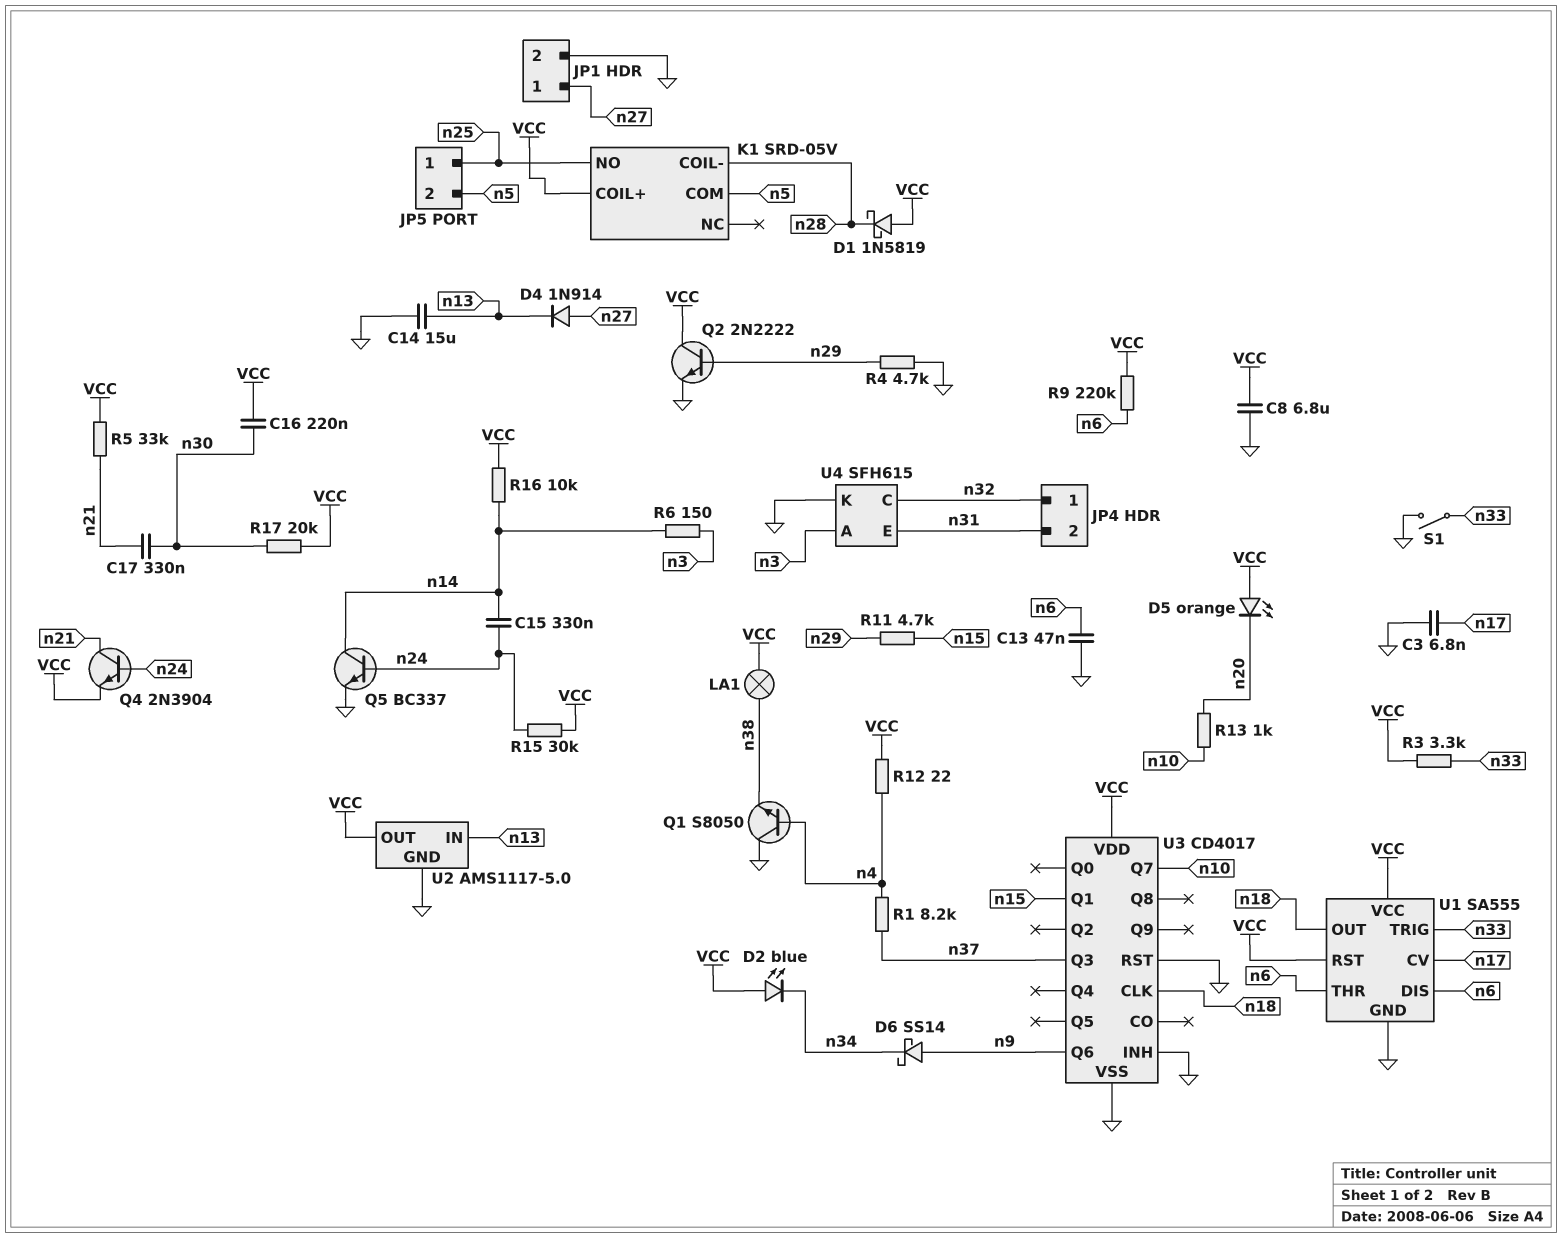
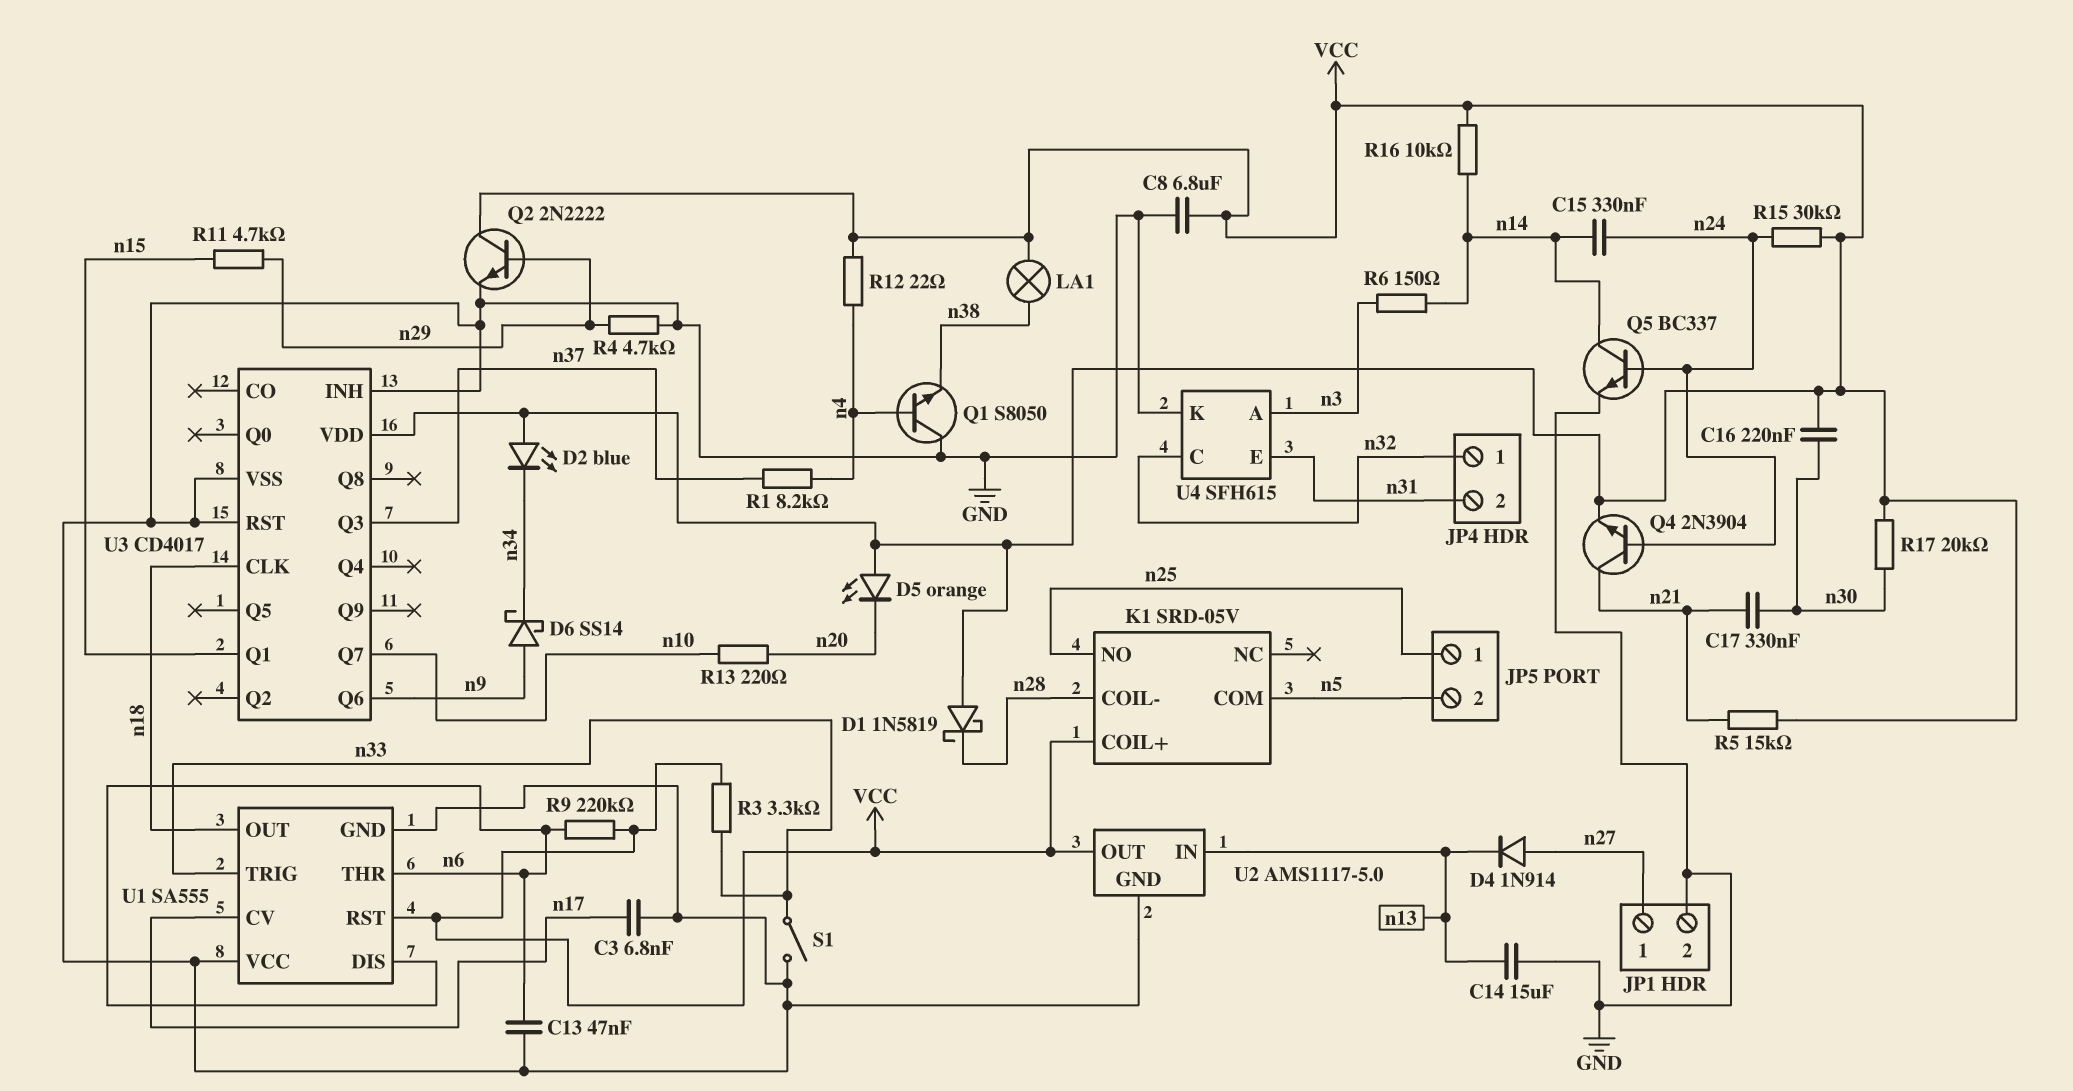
R5: 33k (VCC, n21) -> 15k (VCC, n21)
R13: 1k (n10, n20) -> 220 (n10, n20)
U1 pin VCC: VCC -> GND

